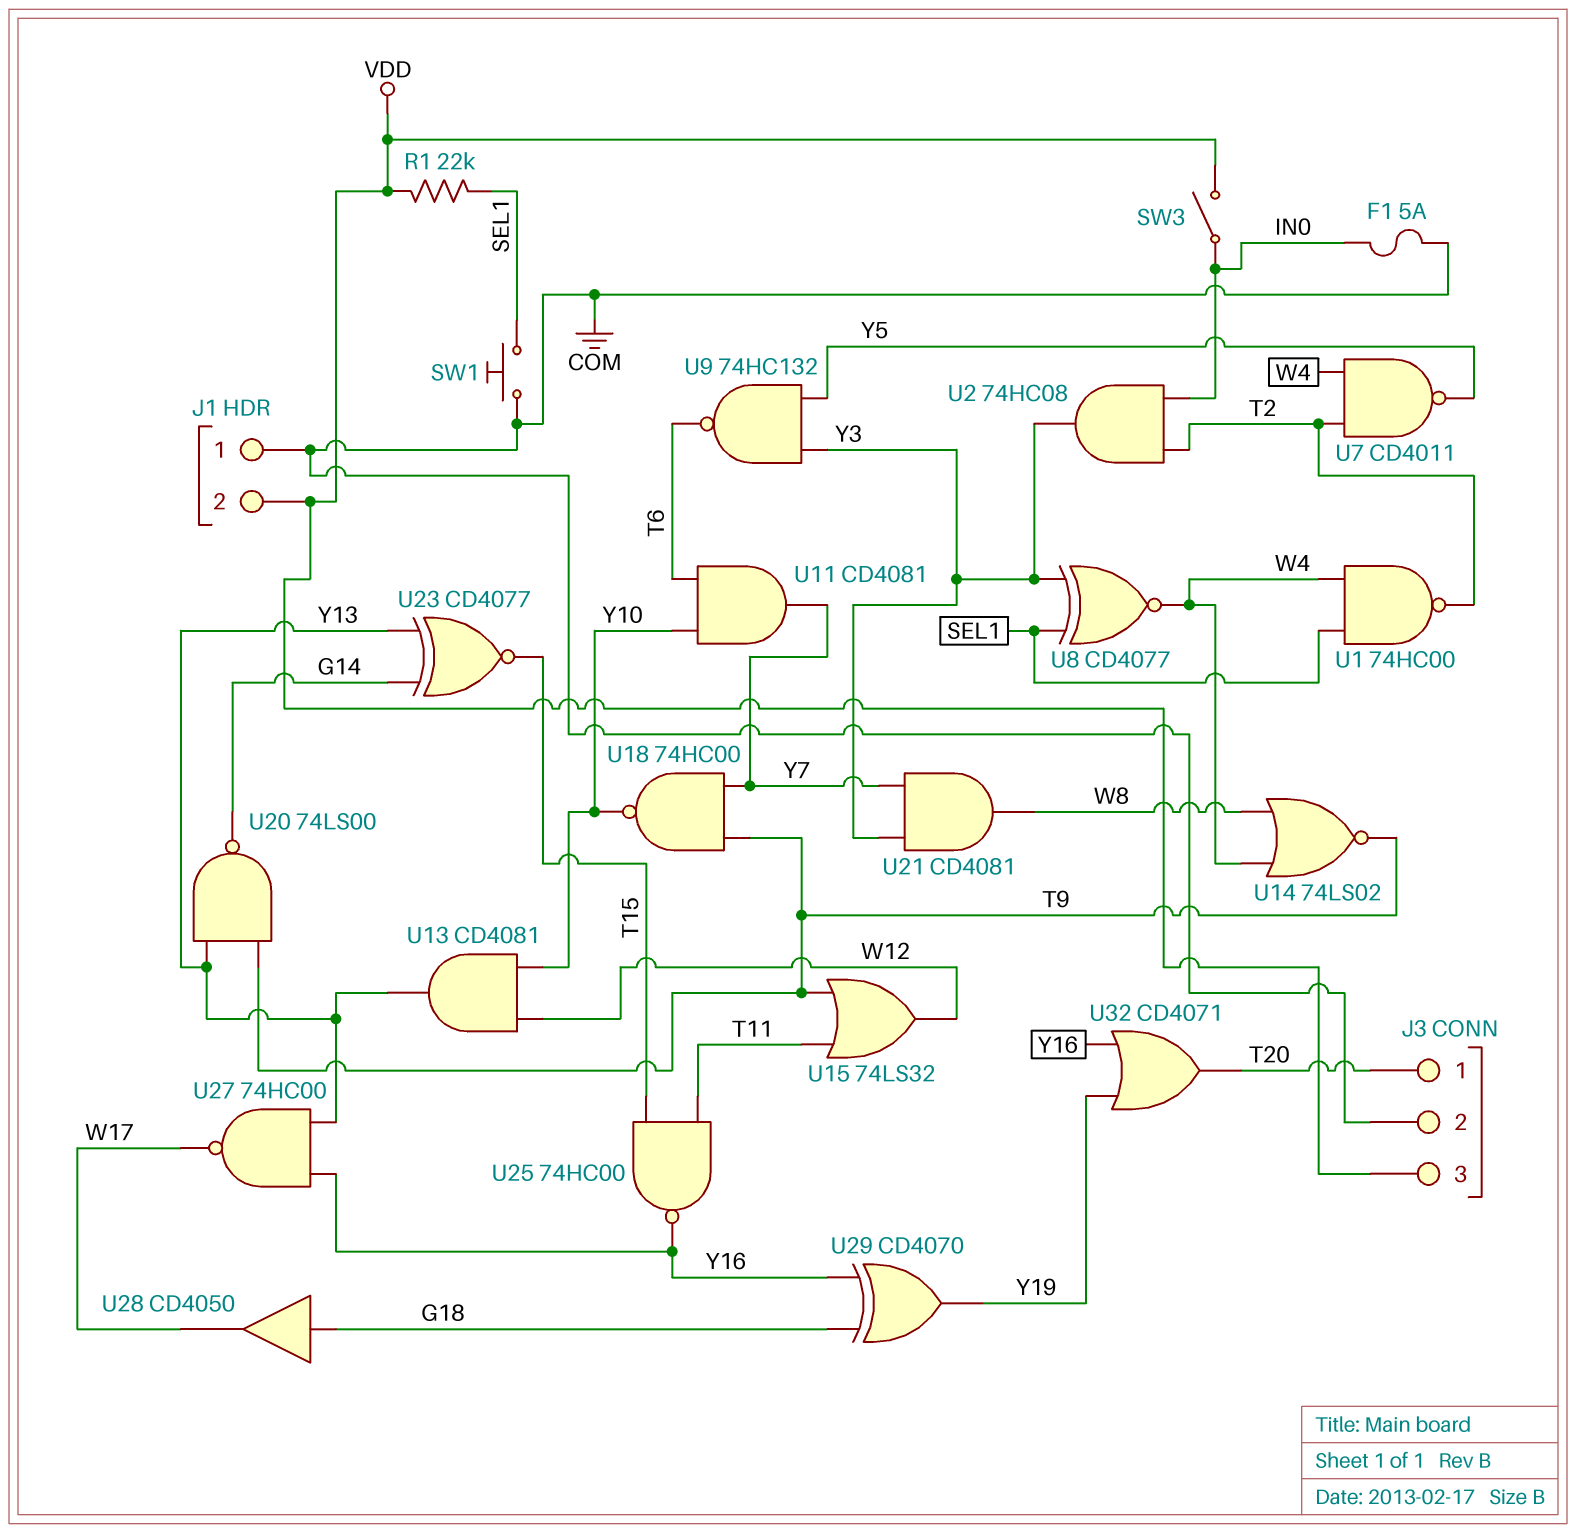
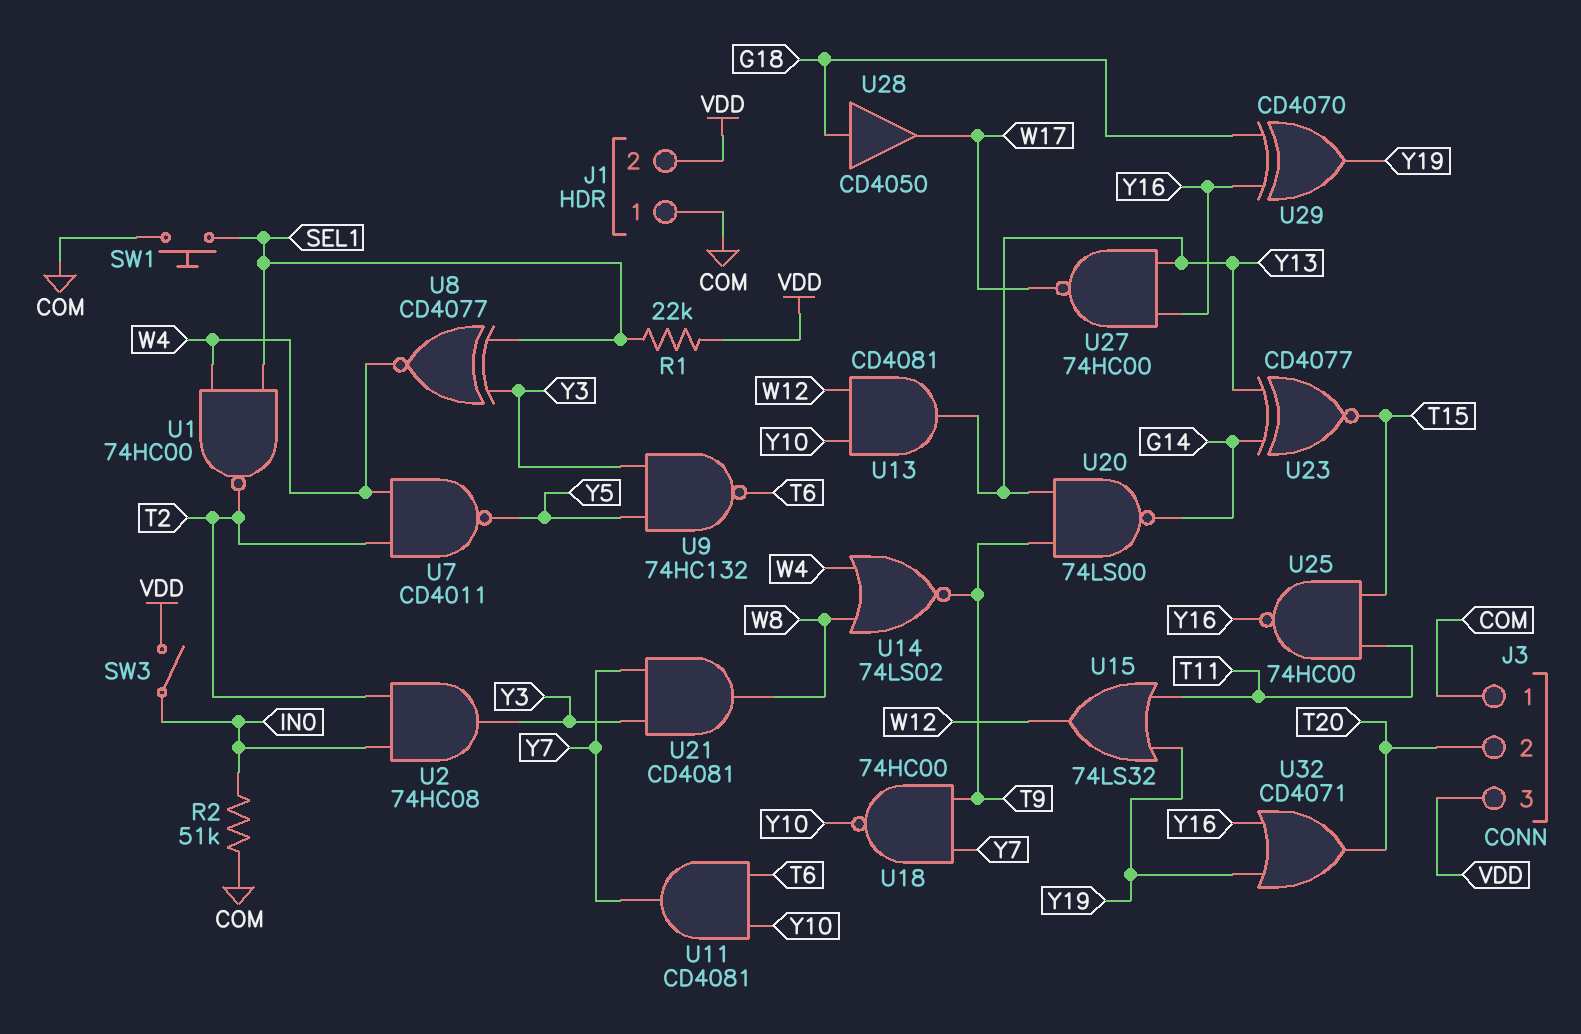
F1: 5A (COM, IN0) -> none
J3 pin 1: T20 -> COM
J3 pin 2: COM -> T20
R2: none -> 51k (COM, IN0)
U15: OR 74LS32 (in T9, in T11, out W12) -> OR 74LS32 (in T11, in Y19, out W12)

